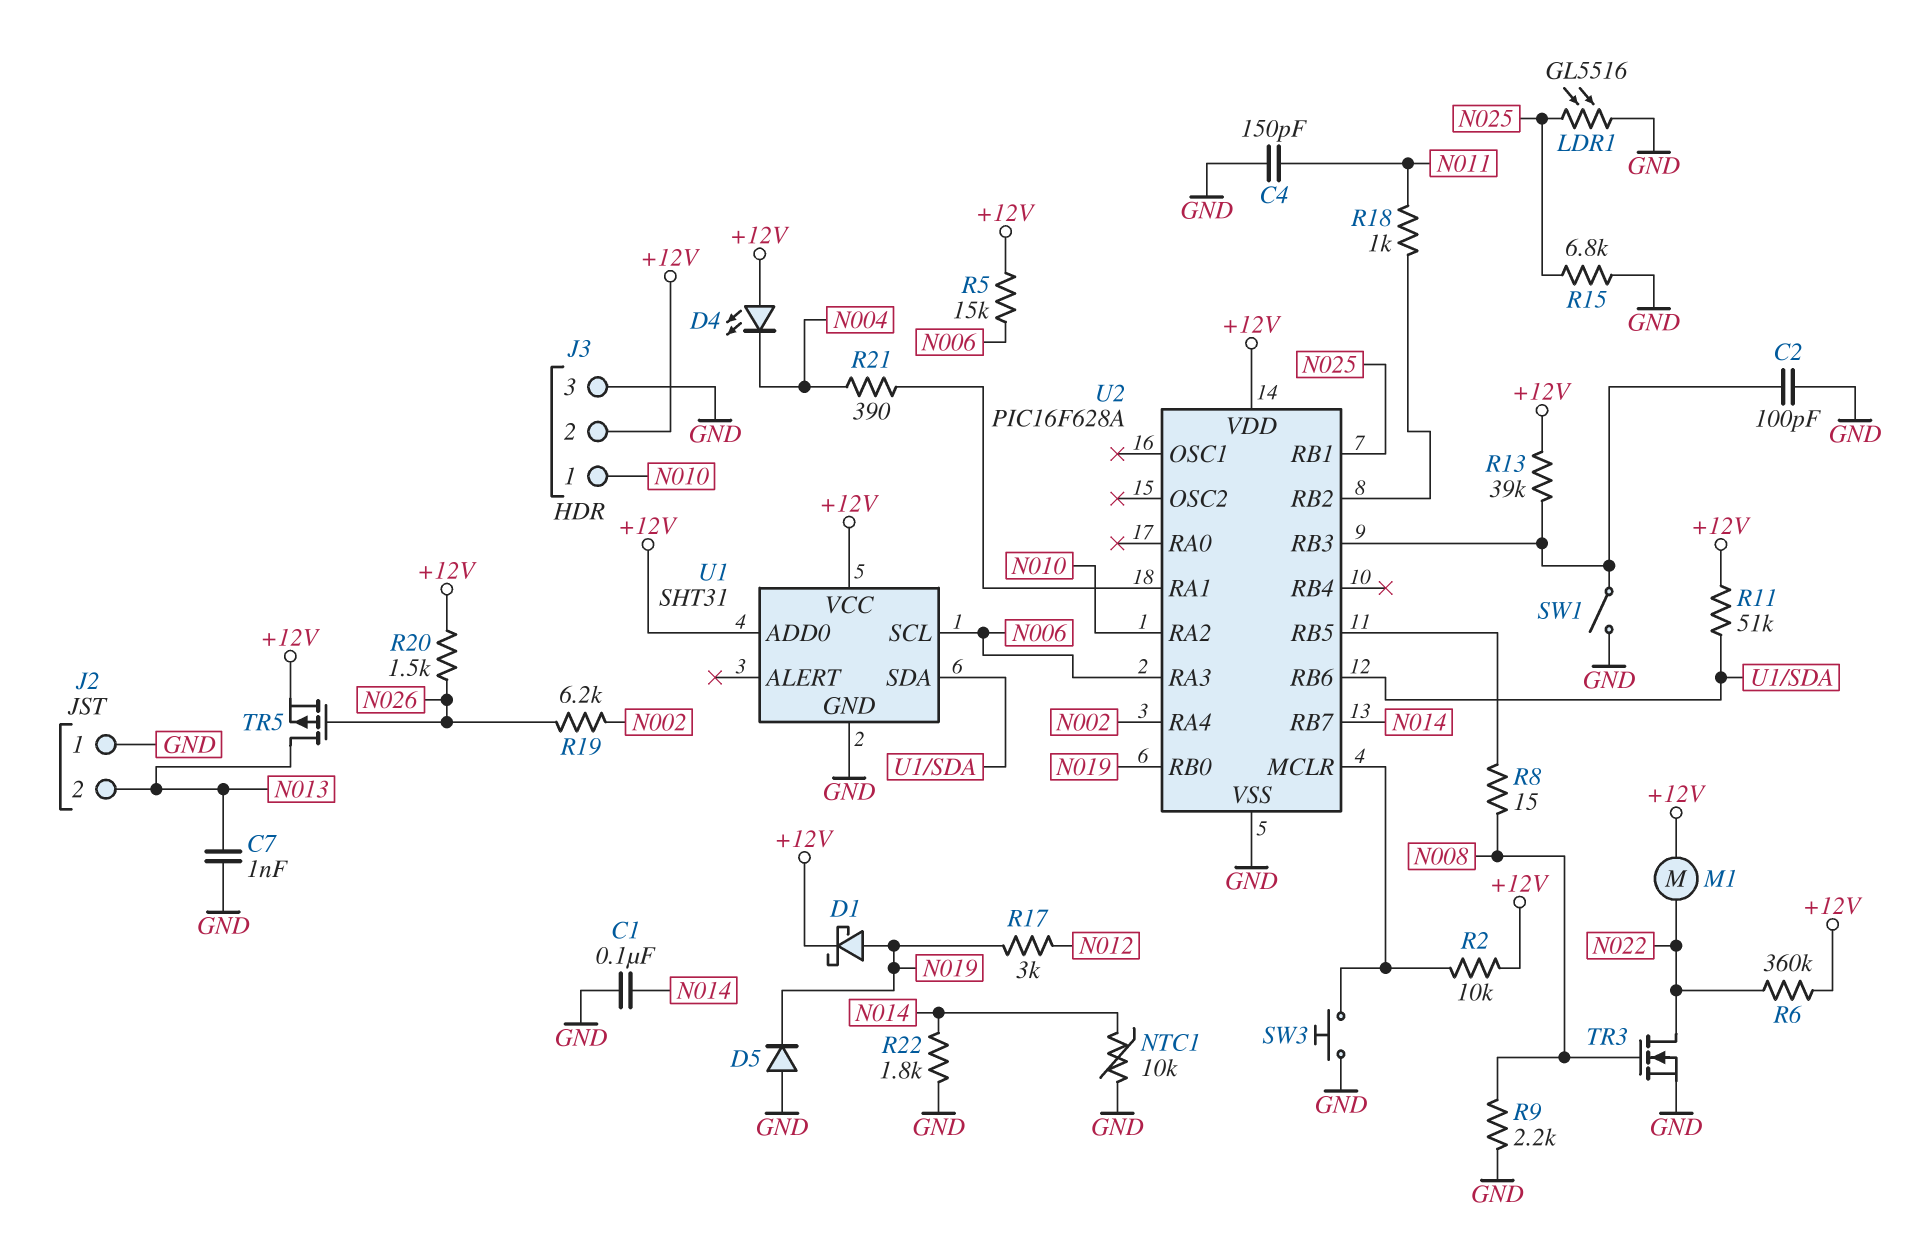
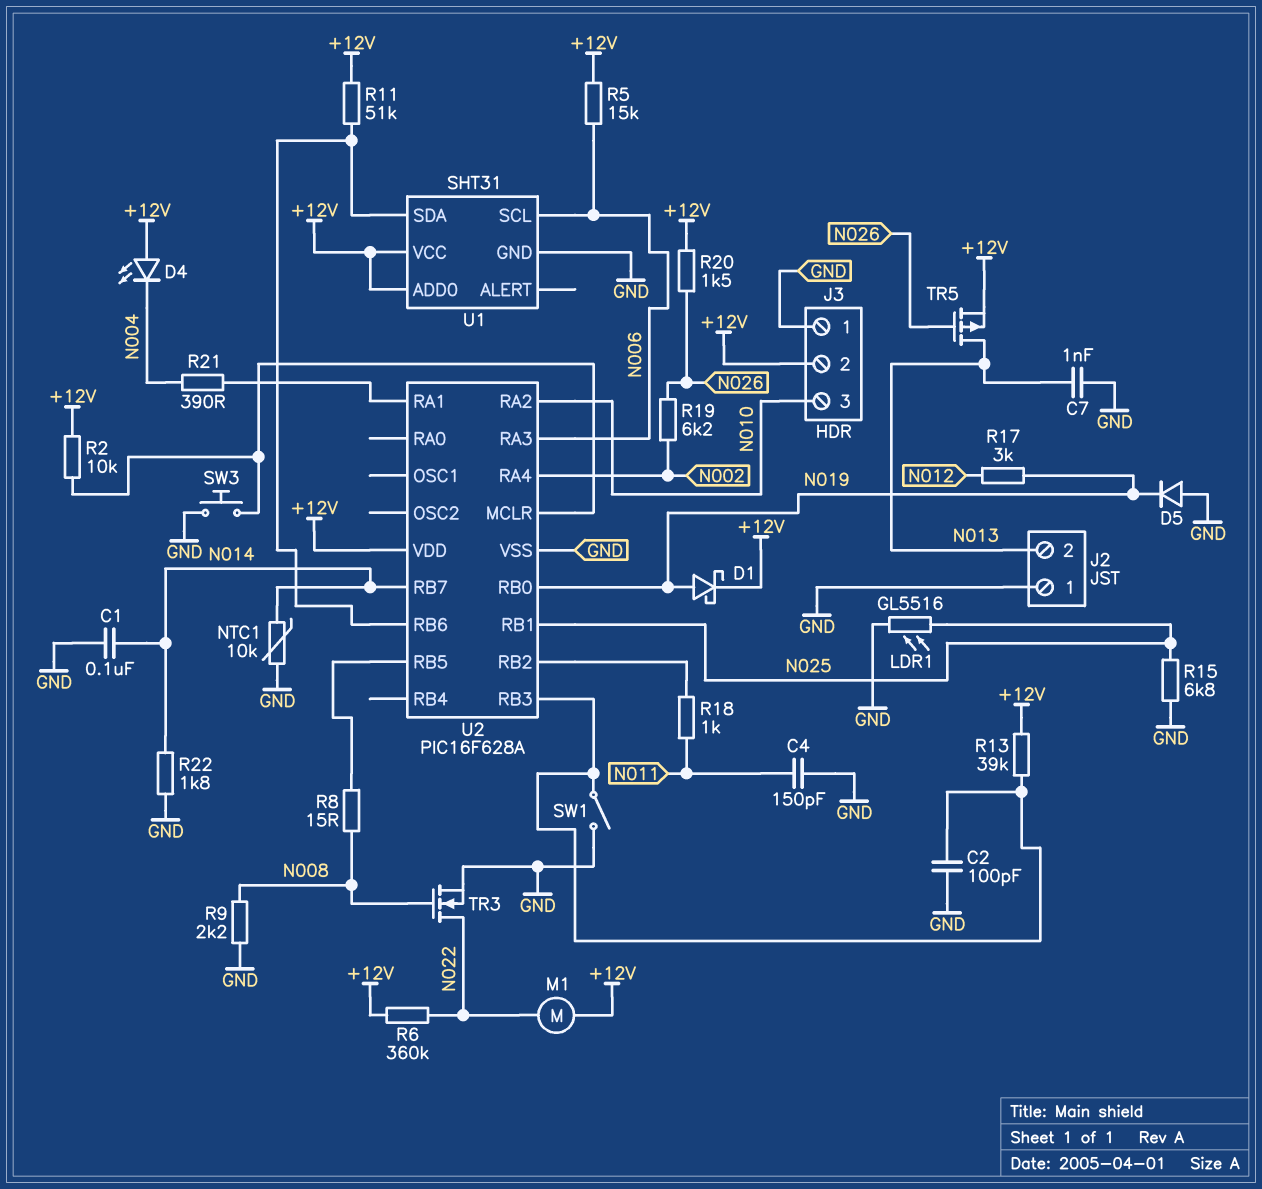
J3 pin 1: N010 -> GND
J3 pin 3: GND -> N010

